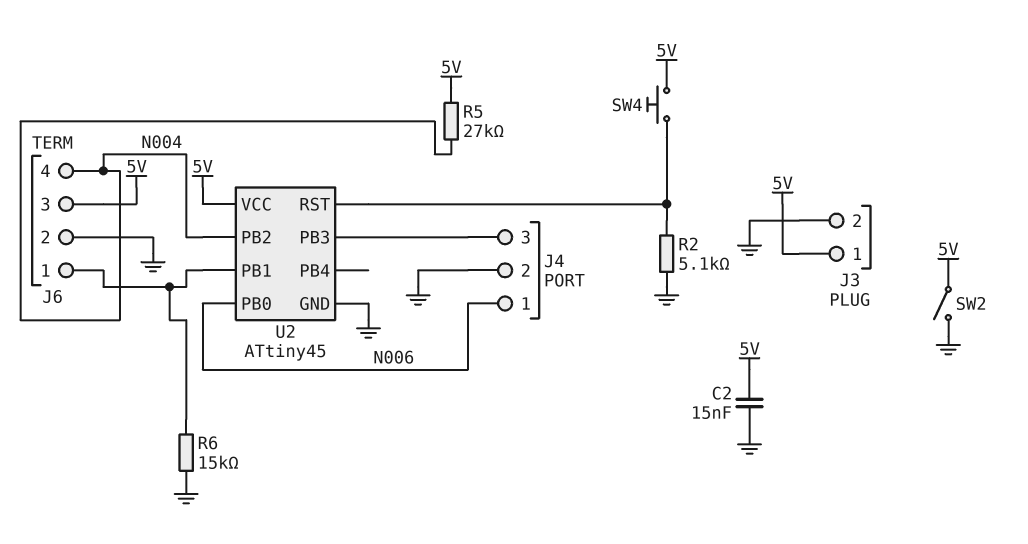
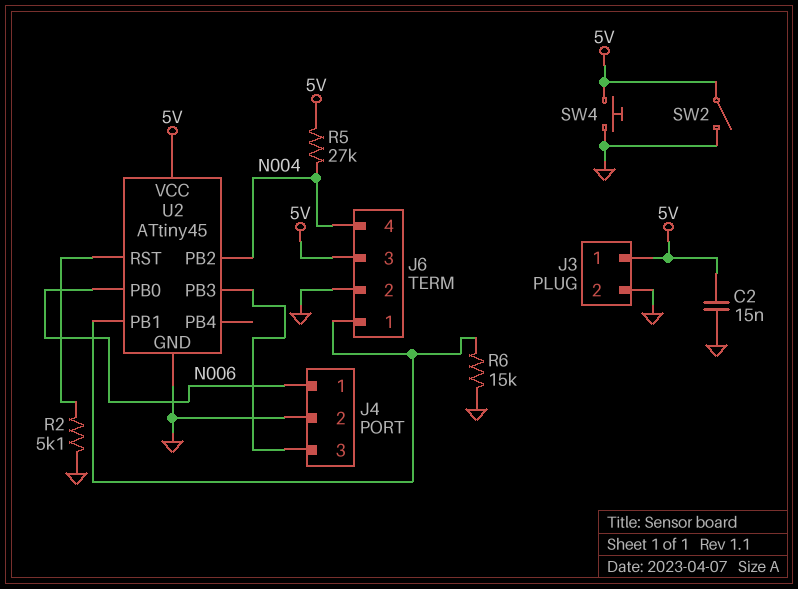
SW4: button (5V, U2/RST) -> button (5V, GND)

